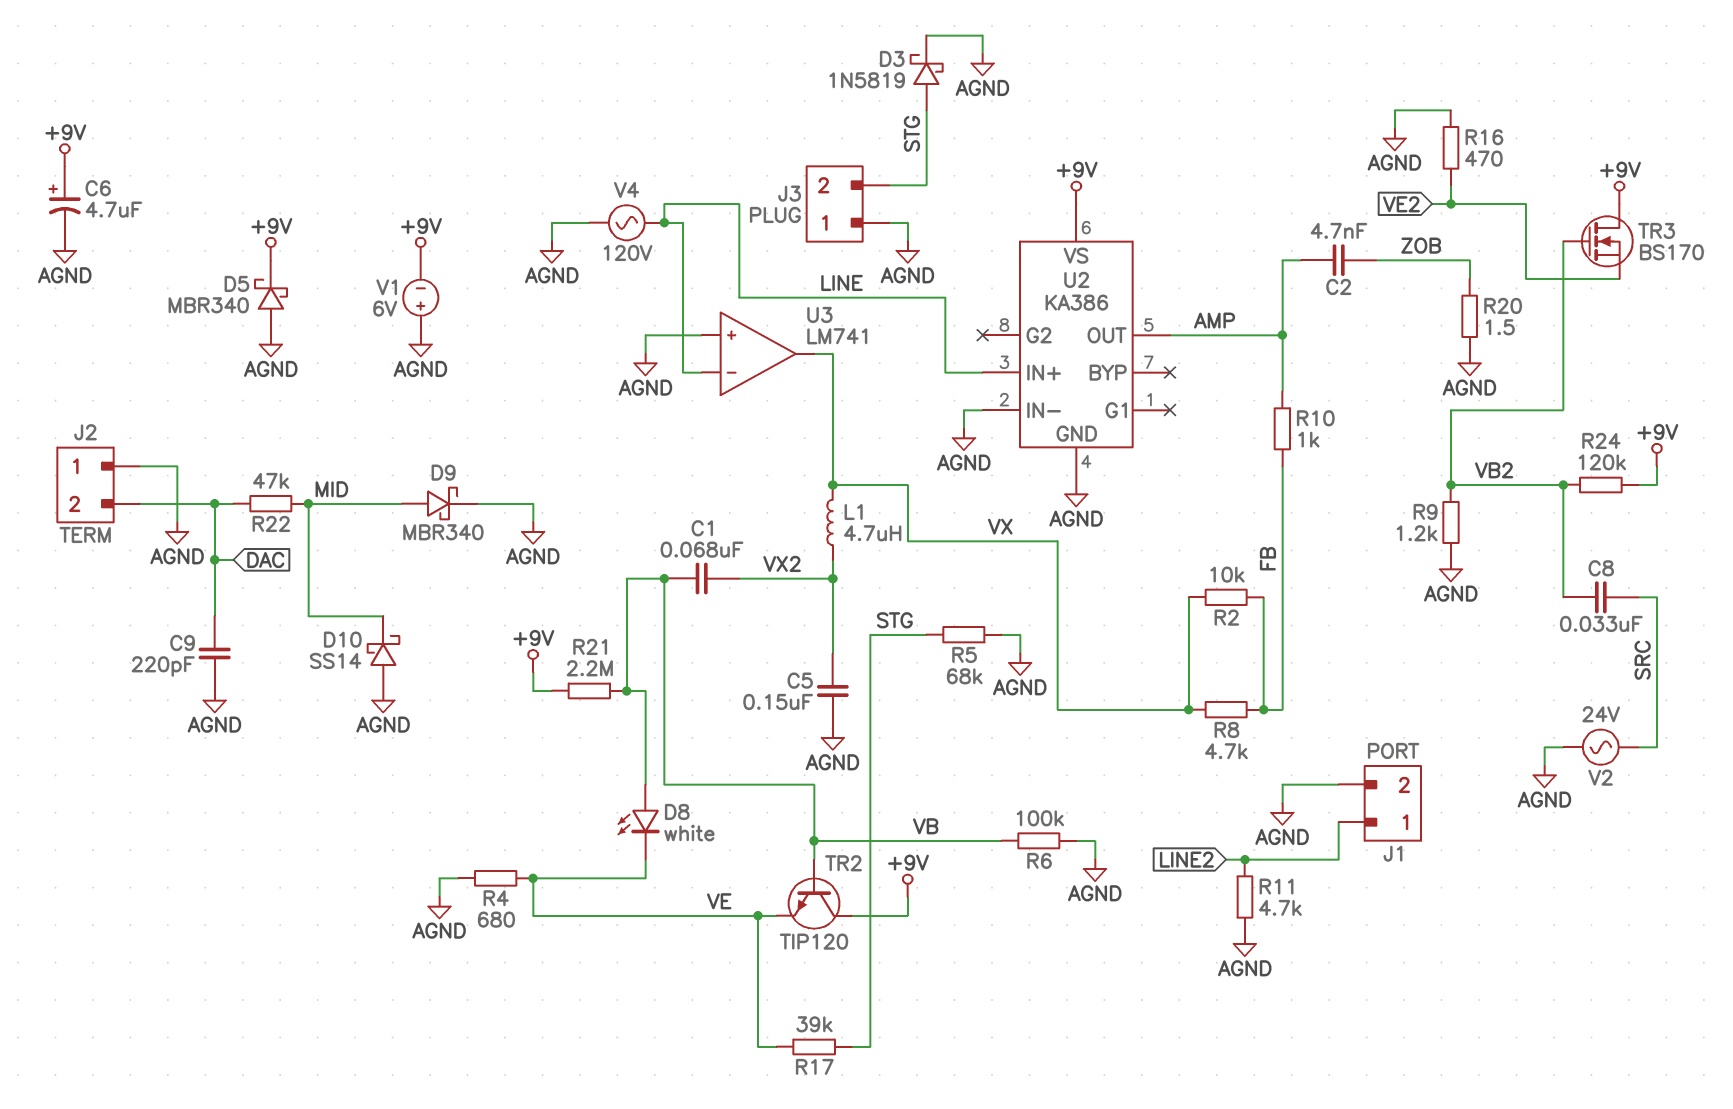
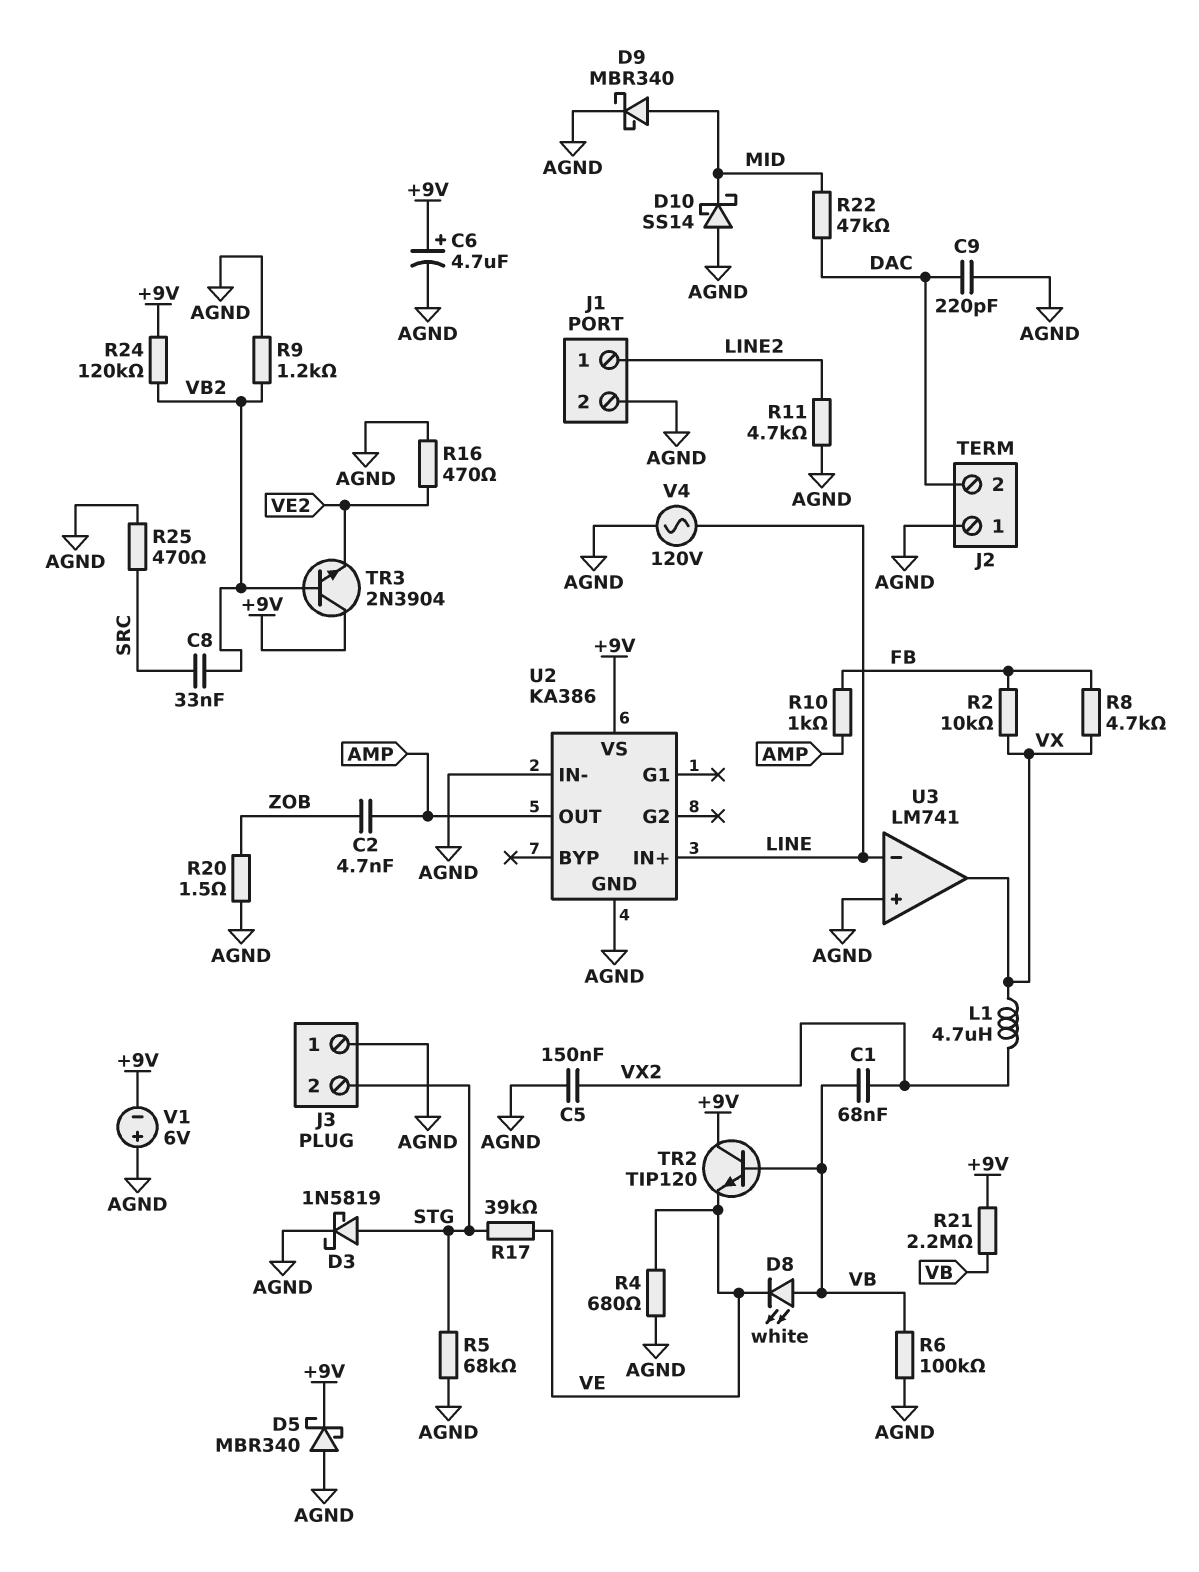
R25: none -> 470 (AGND, SRC)
TR3: NMOS BS170 (G VB2, D +9V, S VE2) -> NPN 2N3904 (B VB2, C +9V, E VE2)
V2: AC 24V (AGND, SRC) -> none

